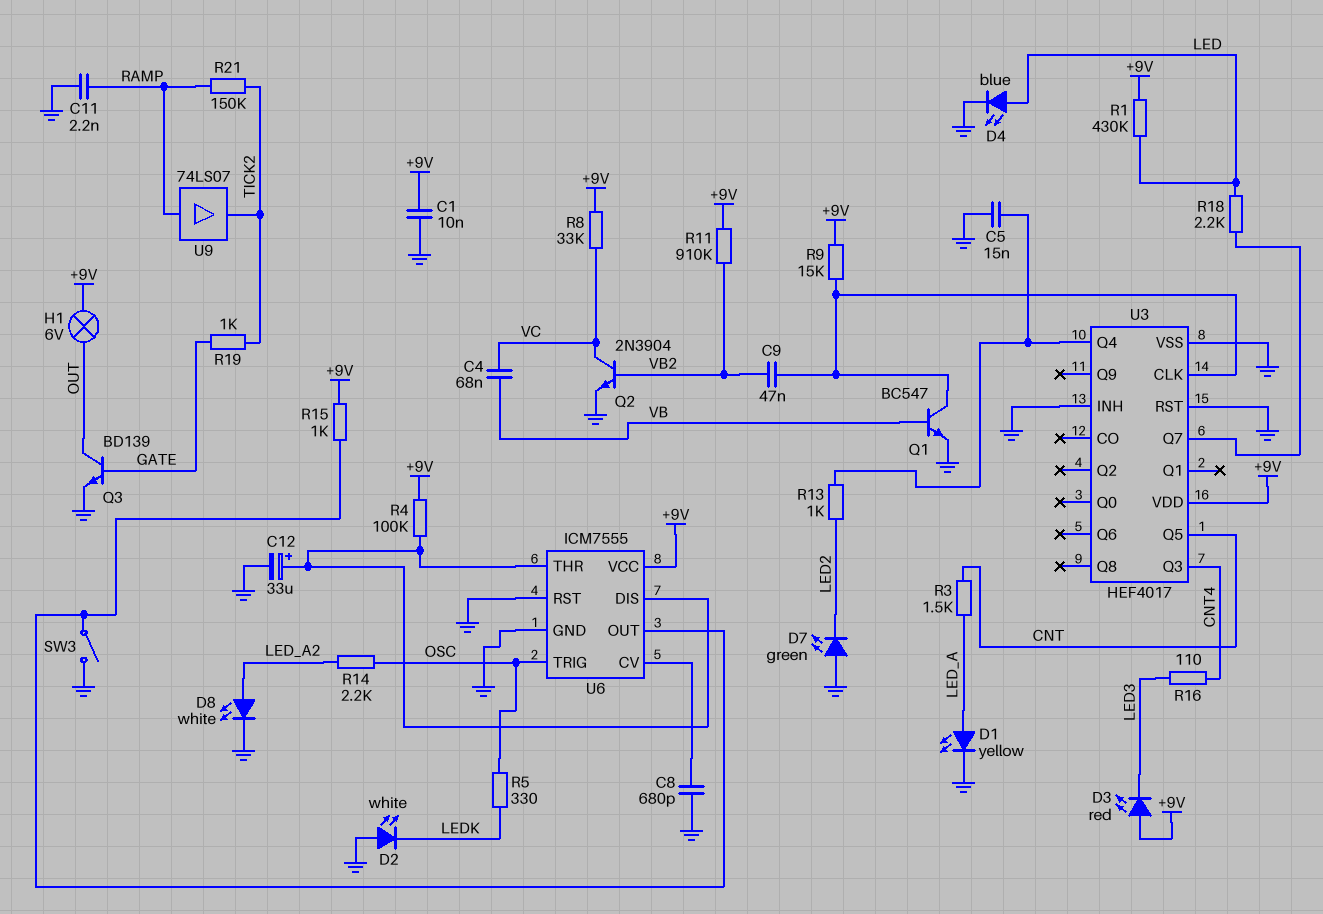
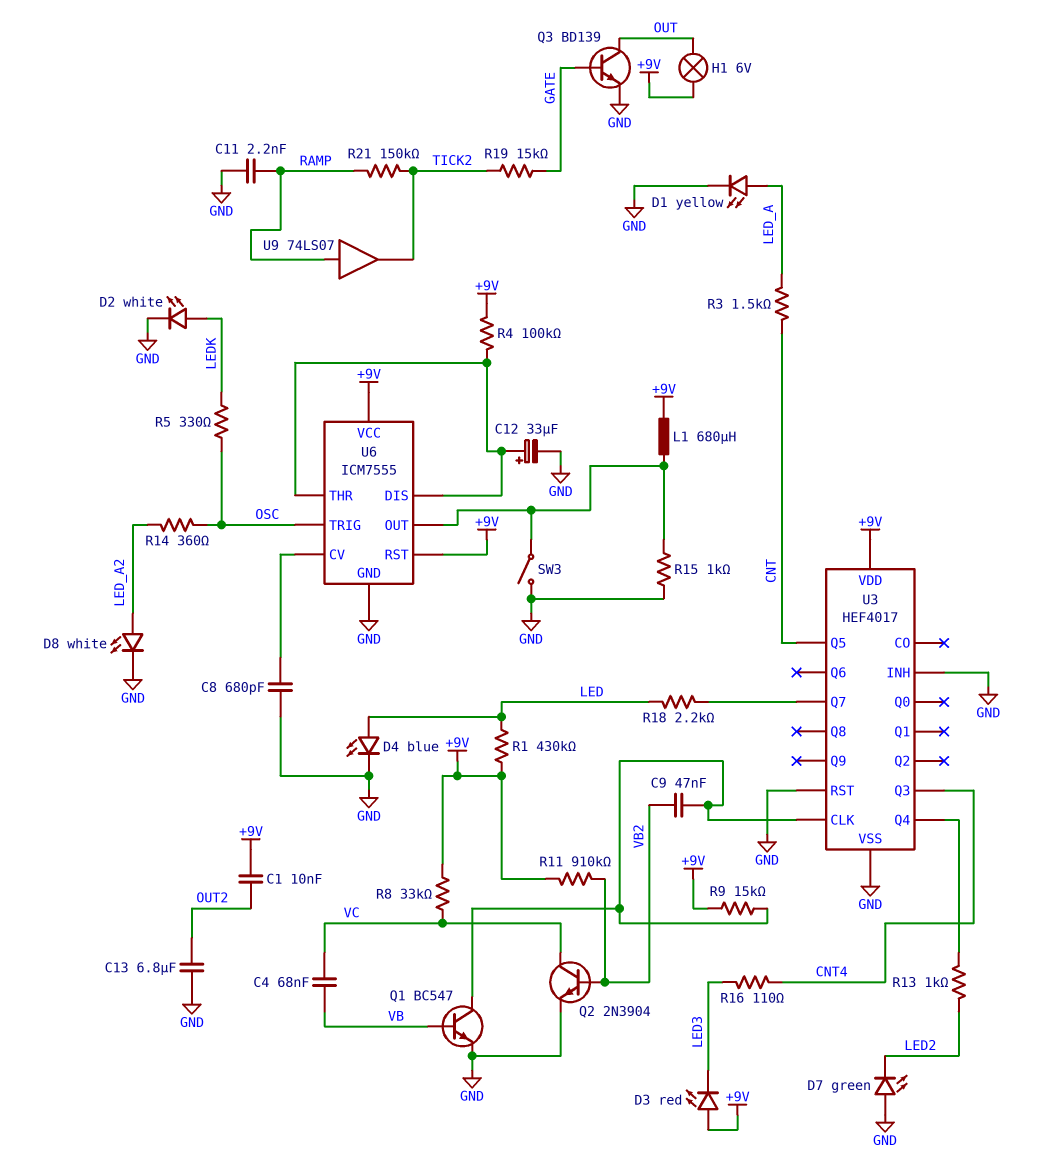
C1: 10nF (+9V, GND) -> 10nF (+9V, OUT2)
C5: 15nF (GND, U3/Q4) -> none
C13: none -> 6.8uF (GND, OUT2)
D2: LED white (A GND, K LEDK) -> LED white (A LEDK, K GND)
L1: none -> 680uH (+9V, U6/OUT)
R14: 2.2k (LED_A2, OSC) -> 360 (LED_A2, OSC)
R15: 1k (+9V, U6/OUT) -> 1k (GND, U6/OUT)
R19: 1k (GATE, TICK2) -> 15k (GATE, TICK2)
U6 pin RST: GND -> +9V

